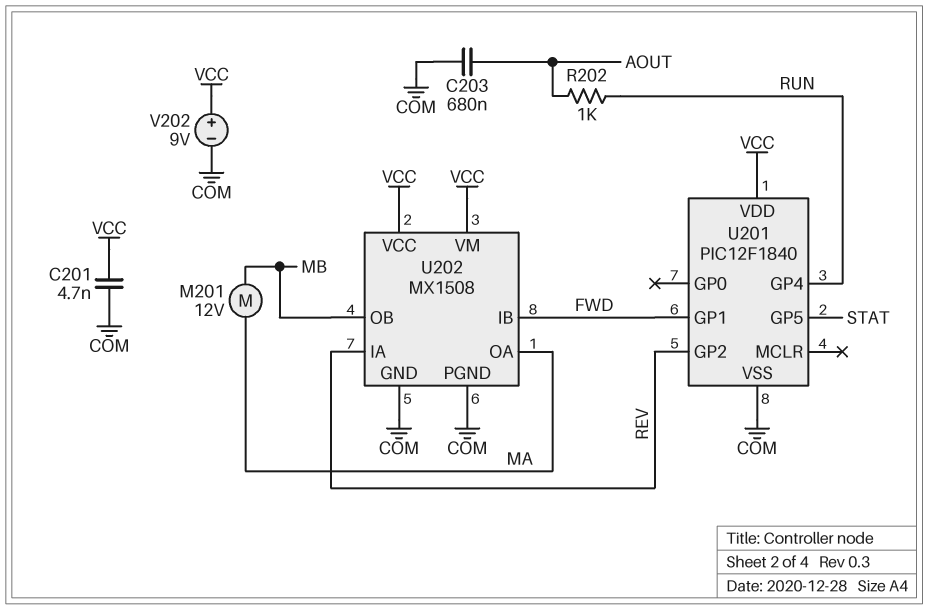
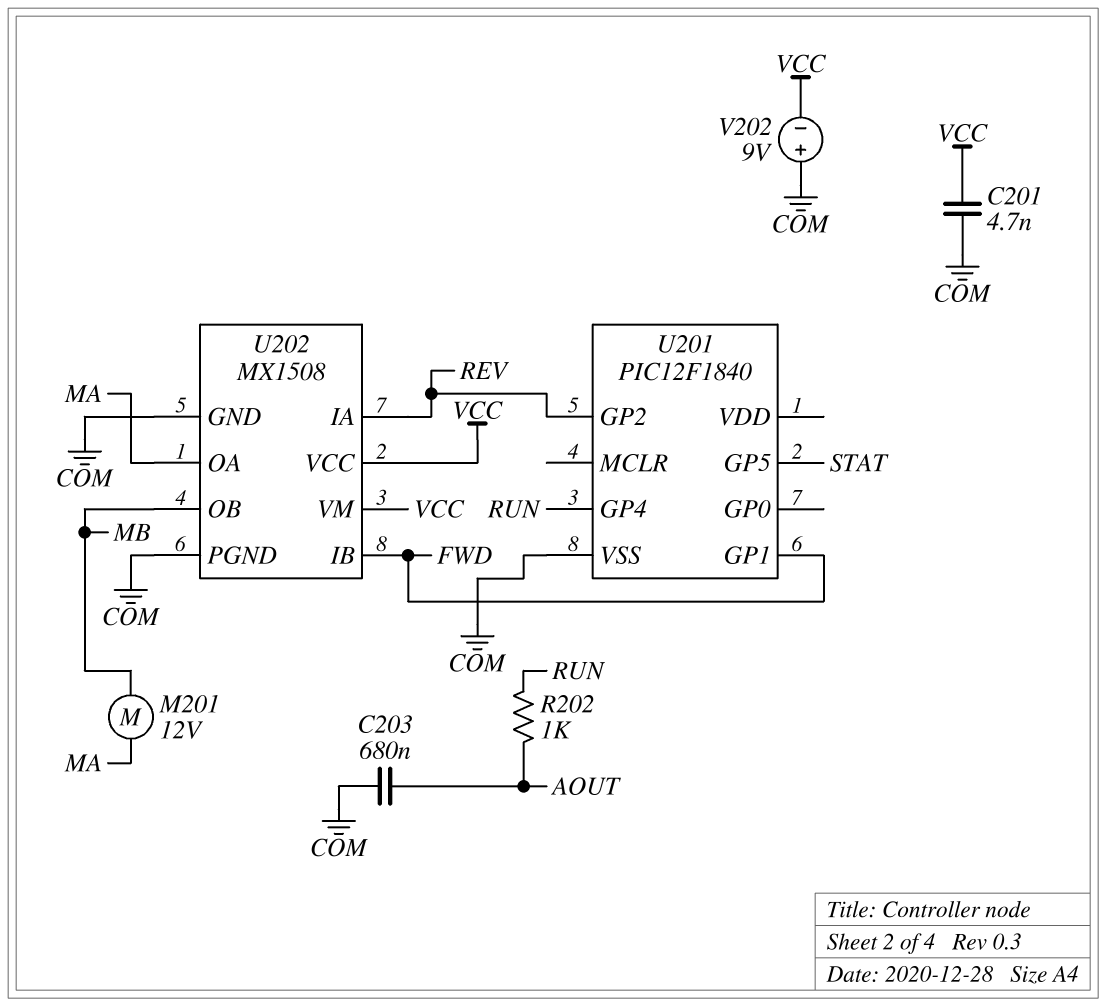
U201 pin VDD: VCC -> none
V202: 9V (plus VCC, minus COM) -> 9V (plus COM, minus VCC)

